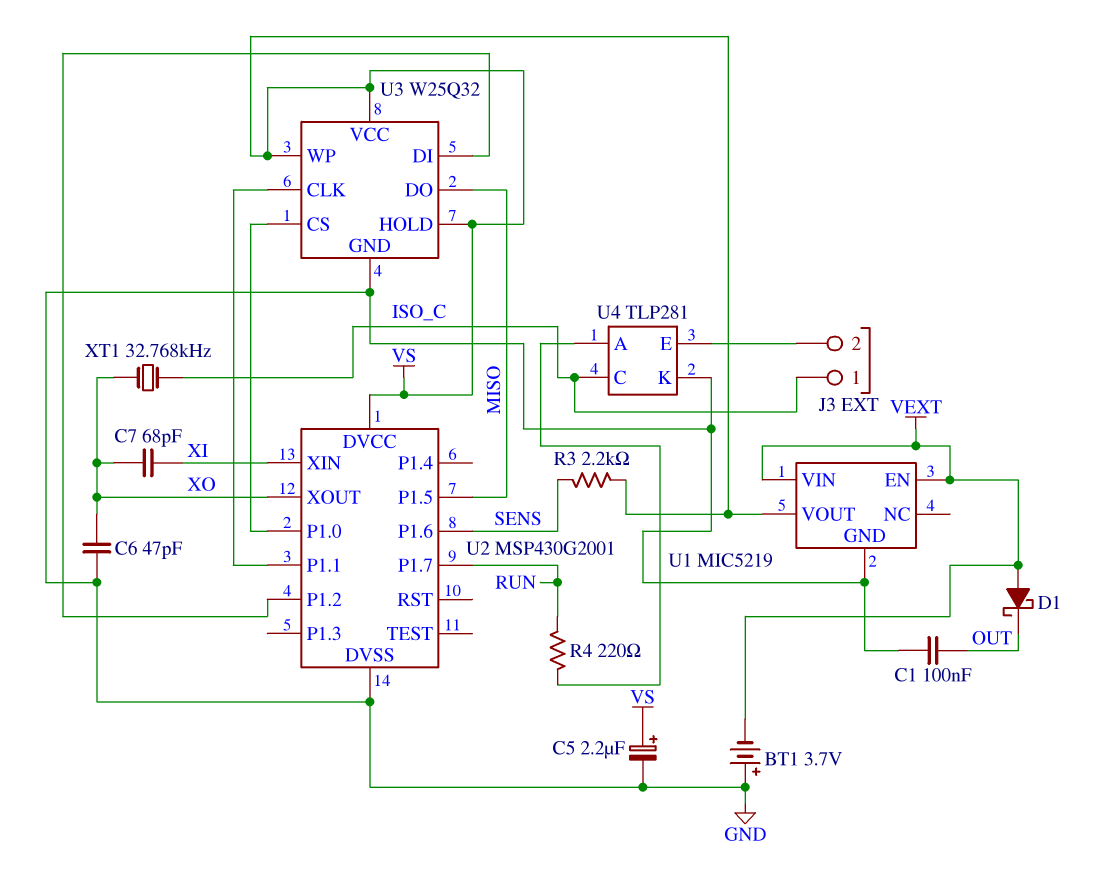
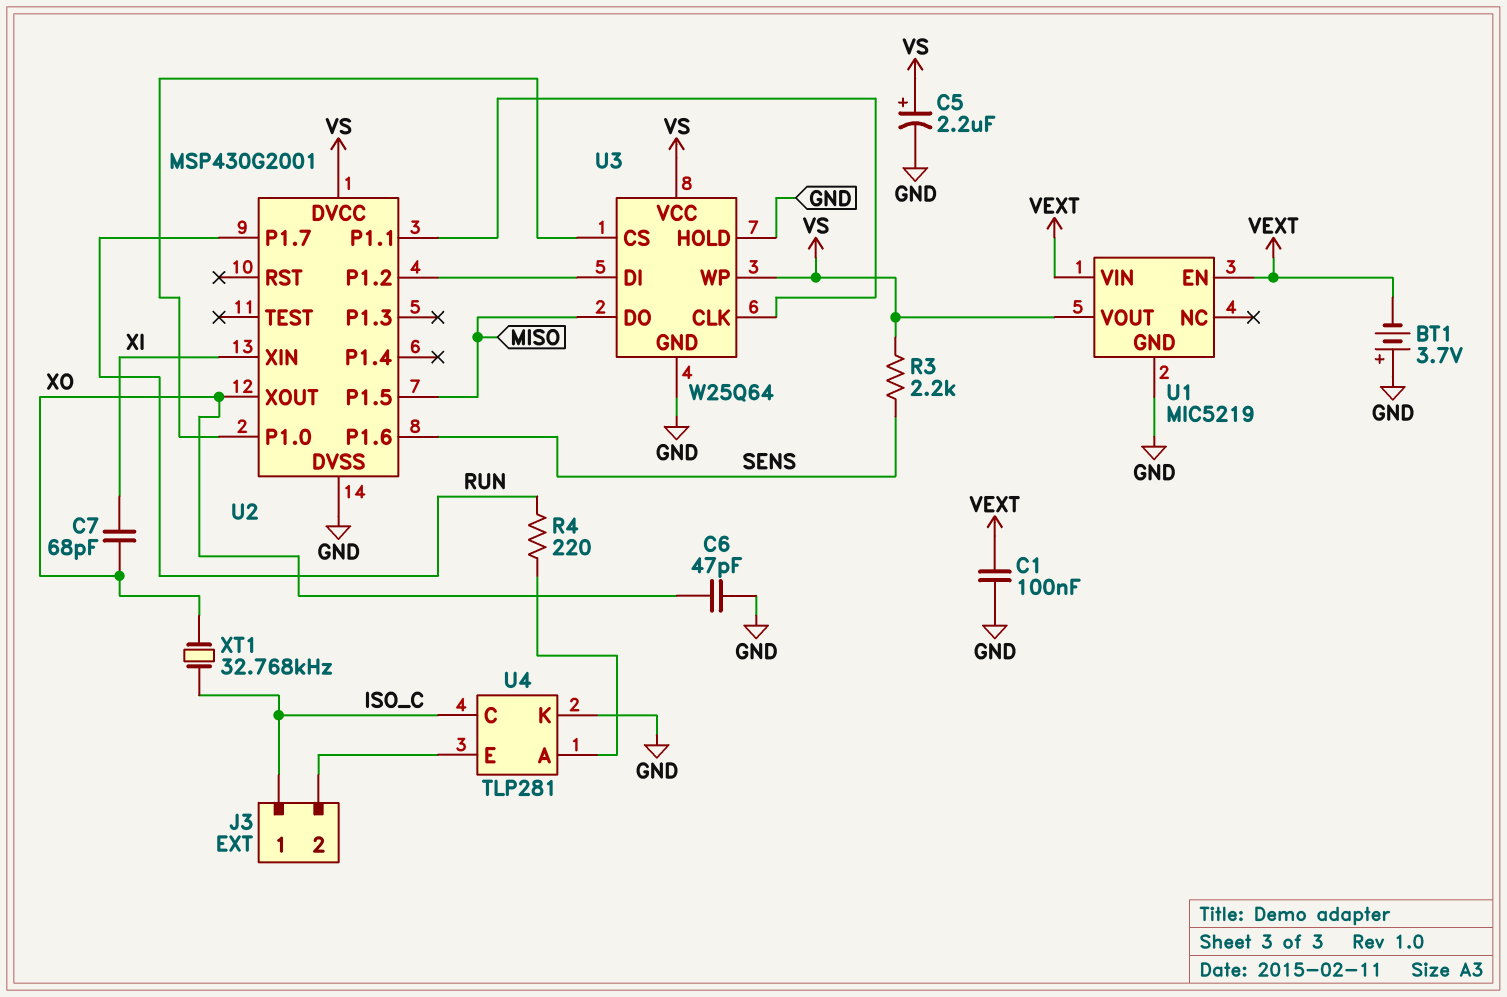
C1: 100nF (GND, OUT) -> 100nF (GND, VEXT)
D1: schottky (A VEXT, K OUT) -> none
U3: W25Q32 -> W25Q64
U3 pin HOLD: VS -> GND

